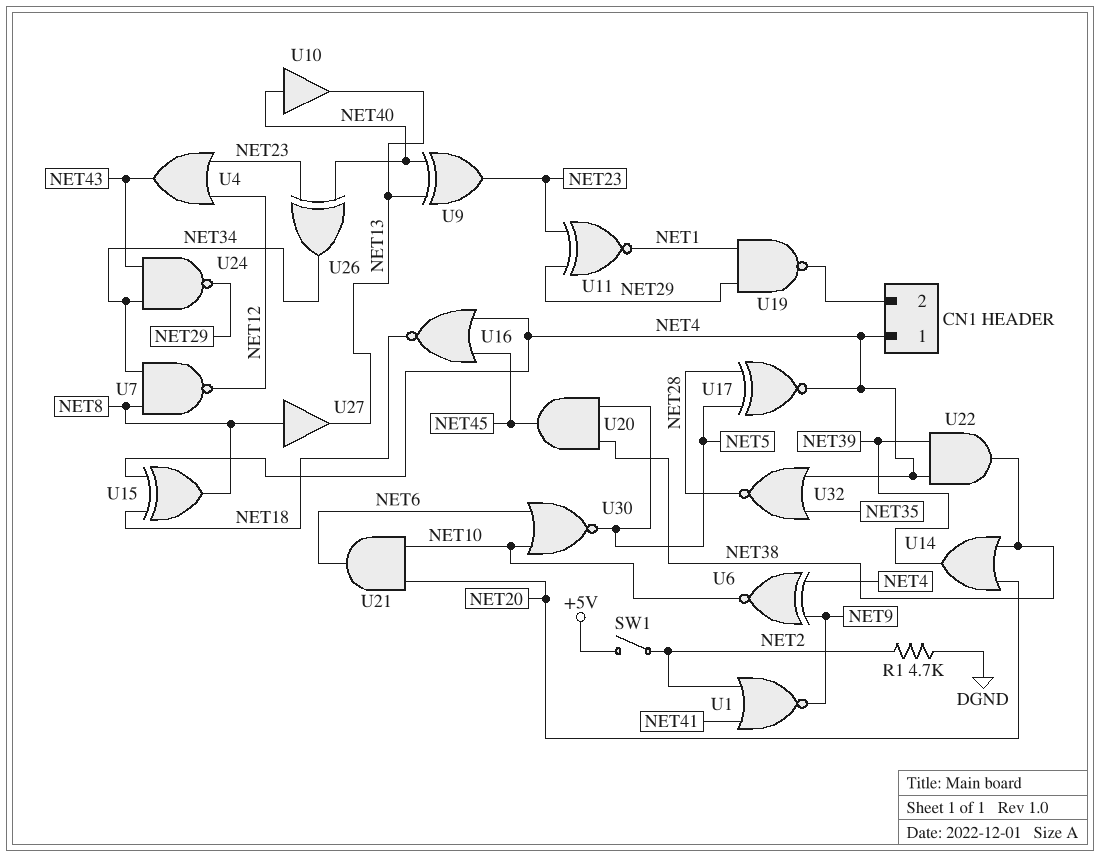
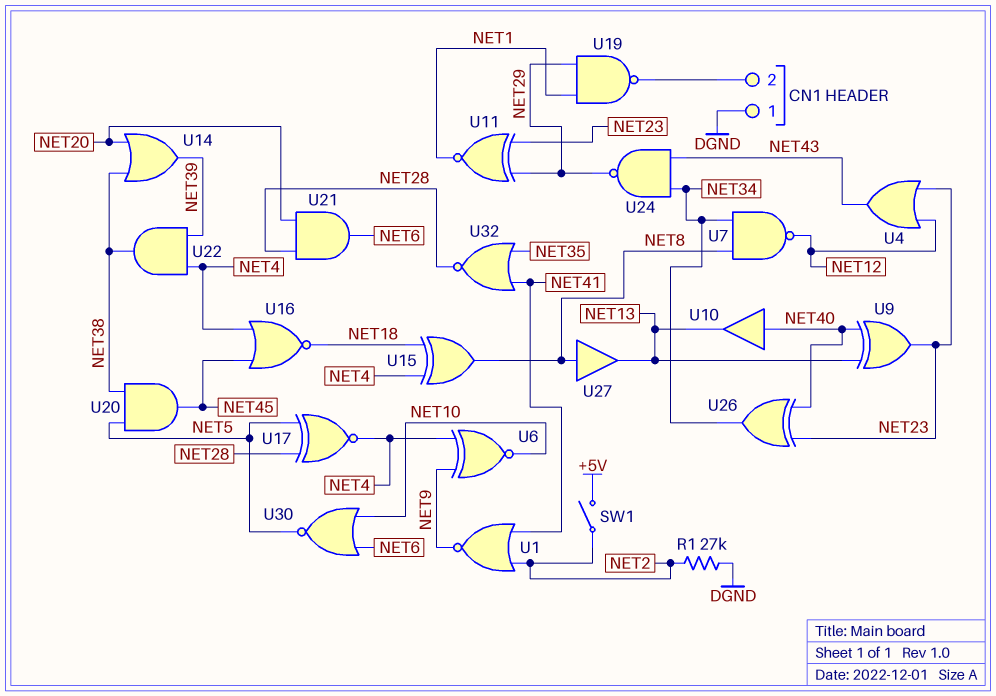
CN1 pin 1: NET4 -> DGND
R1: 4.7k (DGND, NET2) -> 27k (DGND, NET2)
U21: AND (in NET10, in NET20, out NET6) -> AND (in NET20, in NET28, out NET6)
U32: NOR (in NET4, in NET35, out NET28) -> NOR (in NET35, in NET41, out NET28)

